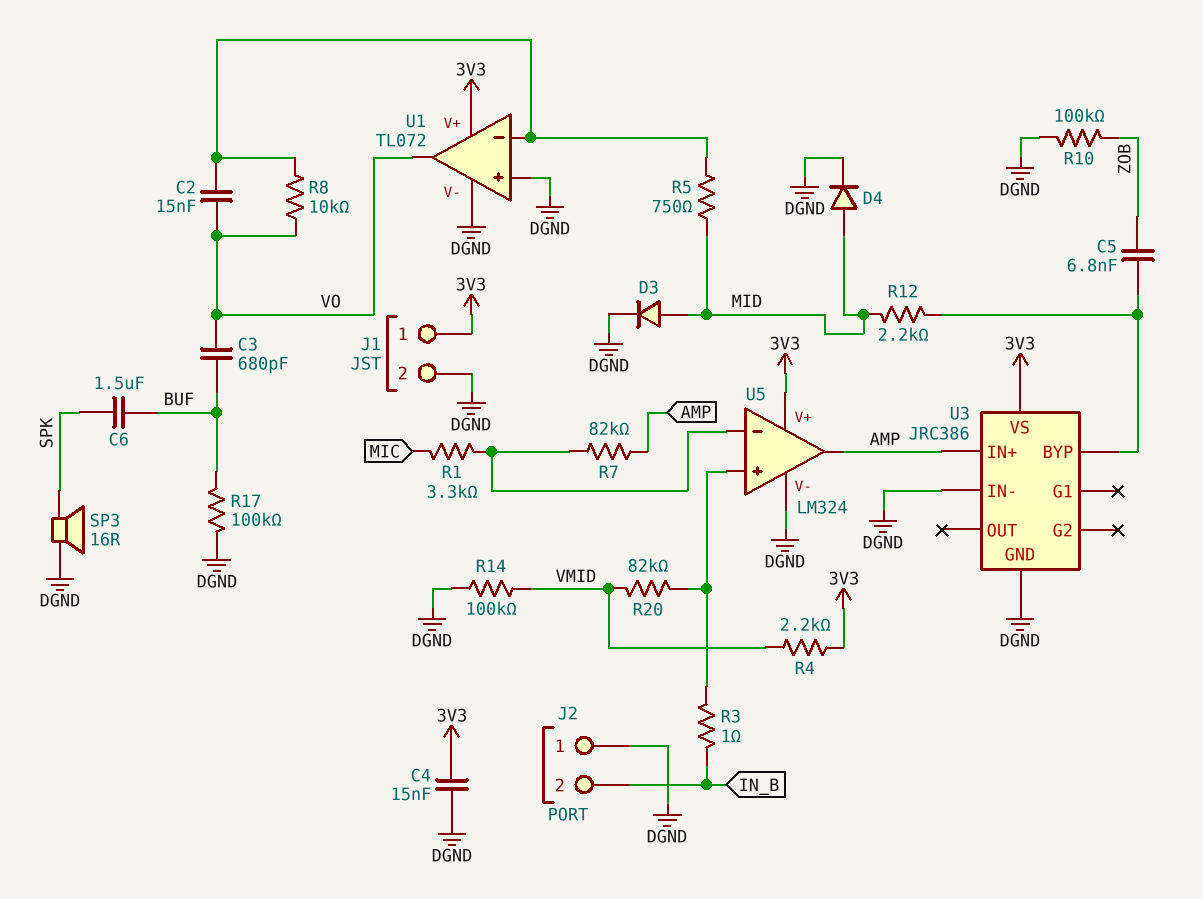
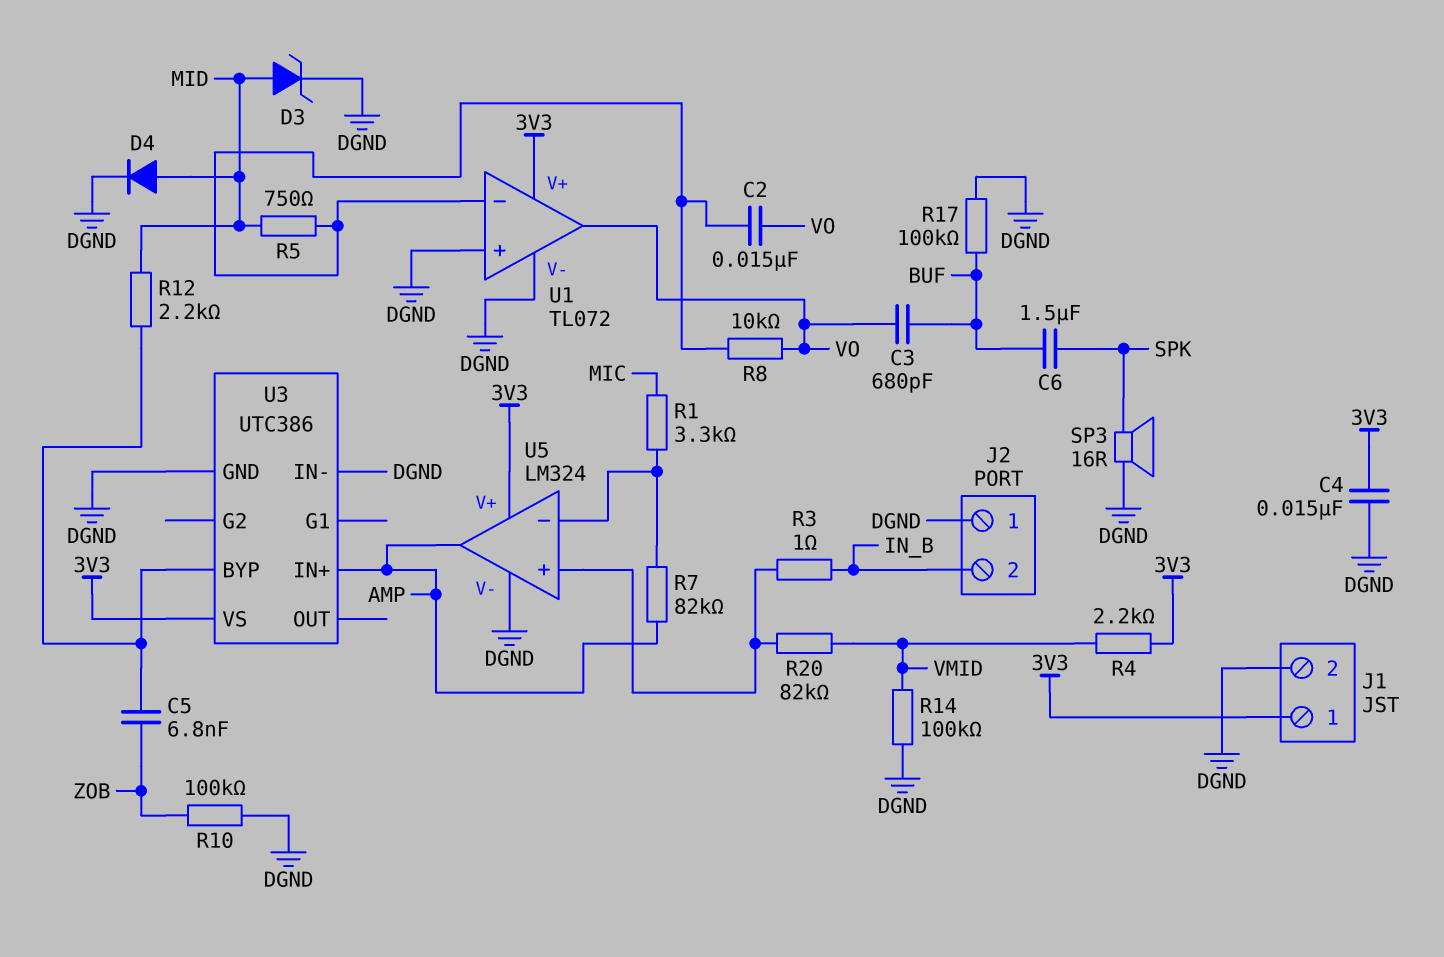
D3: diode (A MID, K DGND) -> zener (A MID, K DGND)
U3: JRC386 -> UTC386

